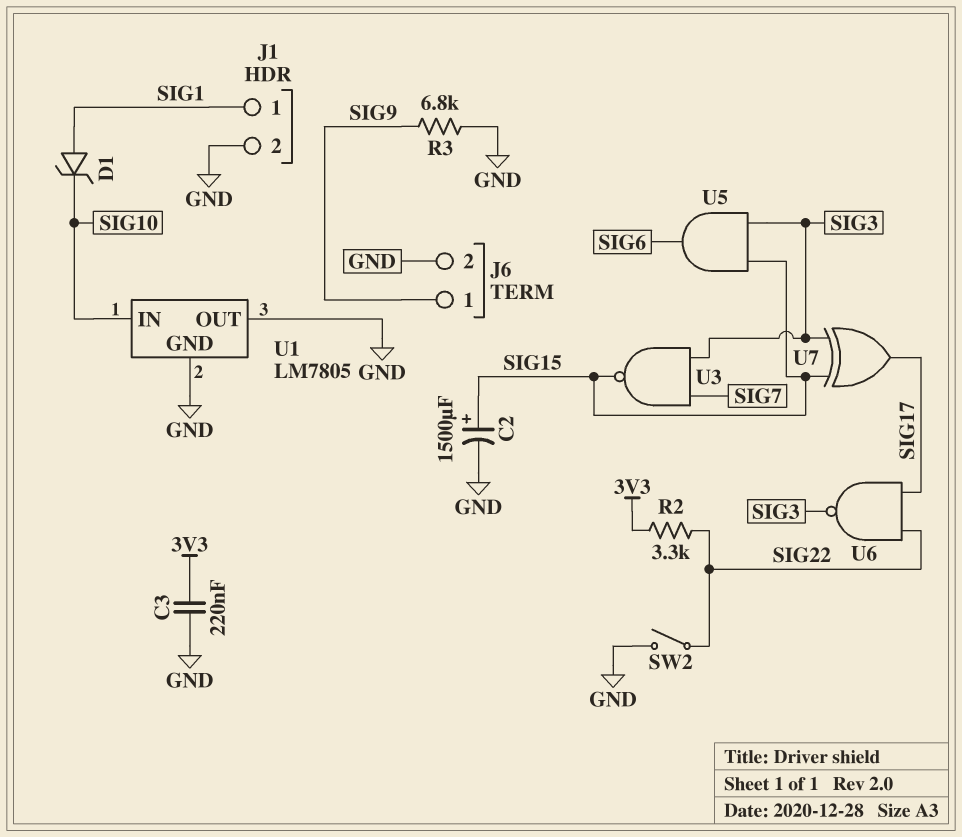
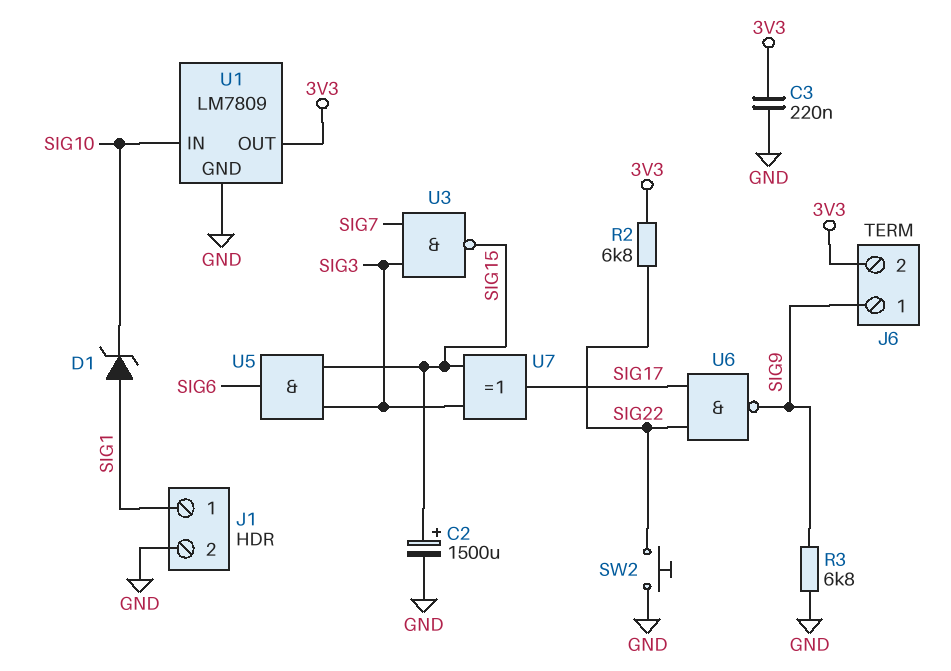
J6 pin 2: GND -> 3V3
R2: 3.3k (3V3, SIG22) -> 6.8k (3V3, SIG22)
SW2: switch (GND, SIG22) -> button (GND, SIG22)
U1: LM7805 -> LM7809
U1 pin OUT: GND -> 3V3
U6: NAND (in SIG17, in SIG22, out SIG3) -> NAND (in SIG17, in SIG22, out SIG9)

